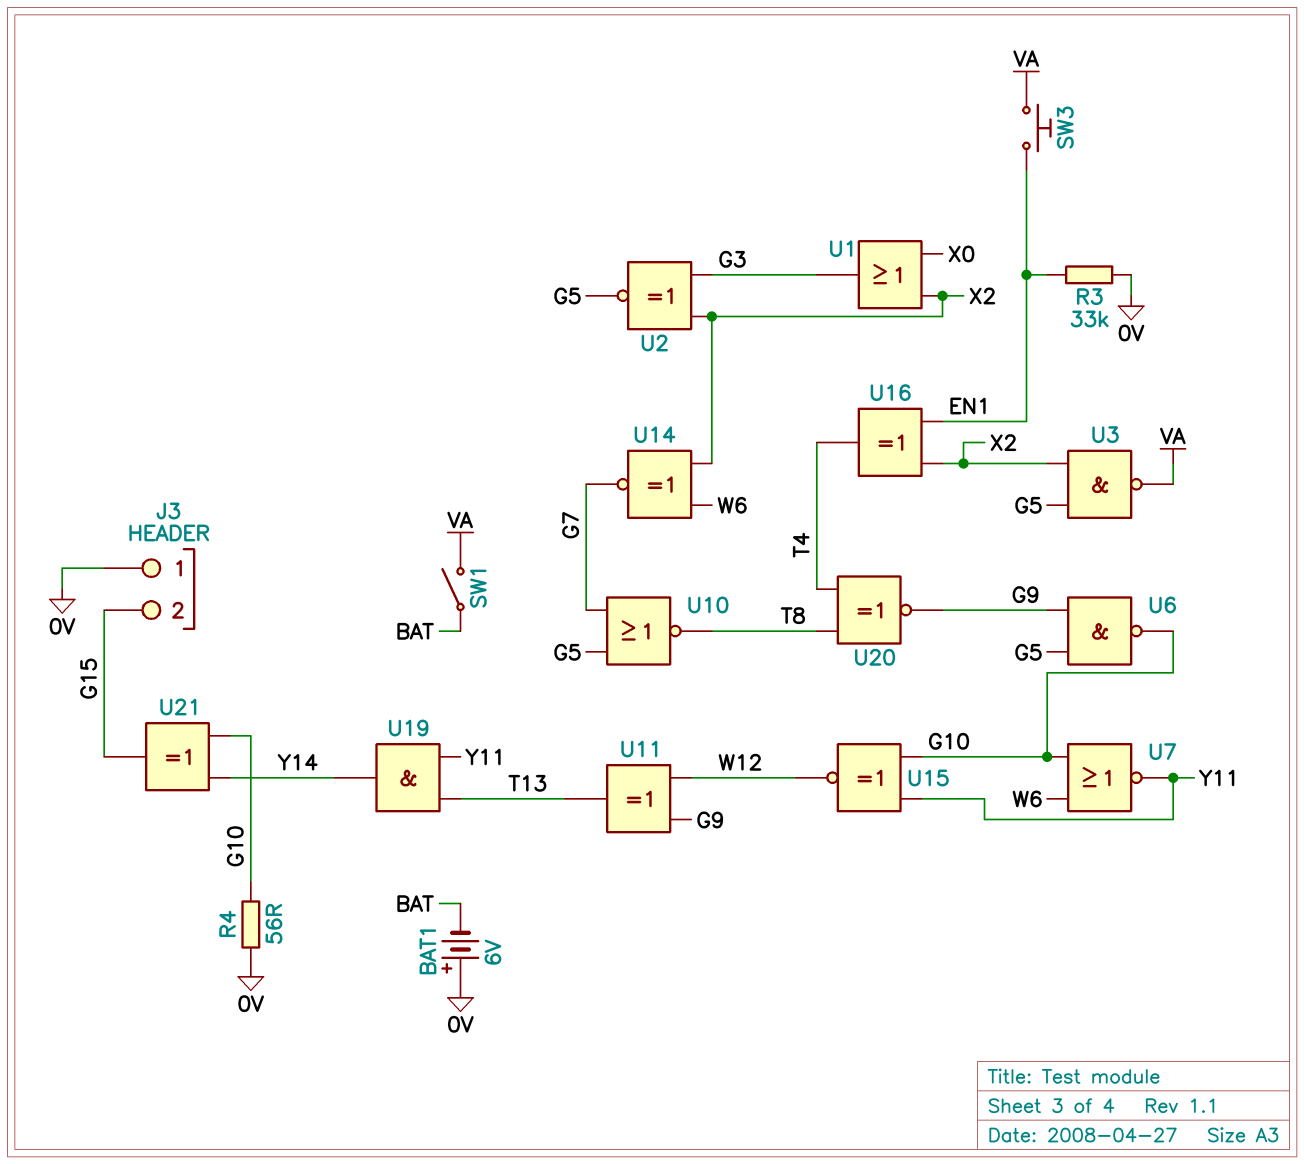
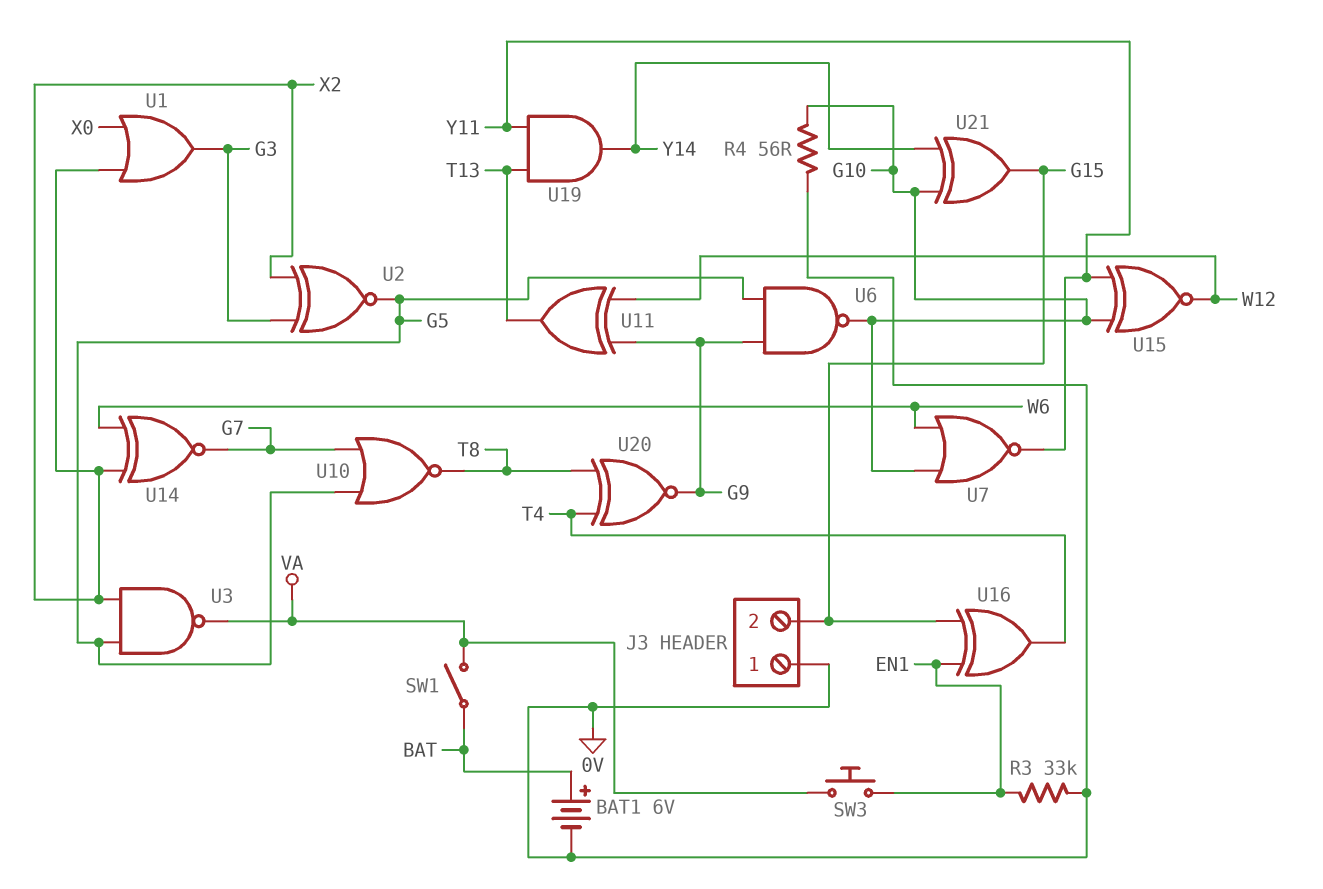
BAT1: 6V (plus 0V, minus BAT) -> 6V (plus BAT, minus 0V)
U16: XOR (in EN1, in X2, out T4) -> XOR (in EN1, in G15, out T4)

